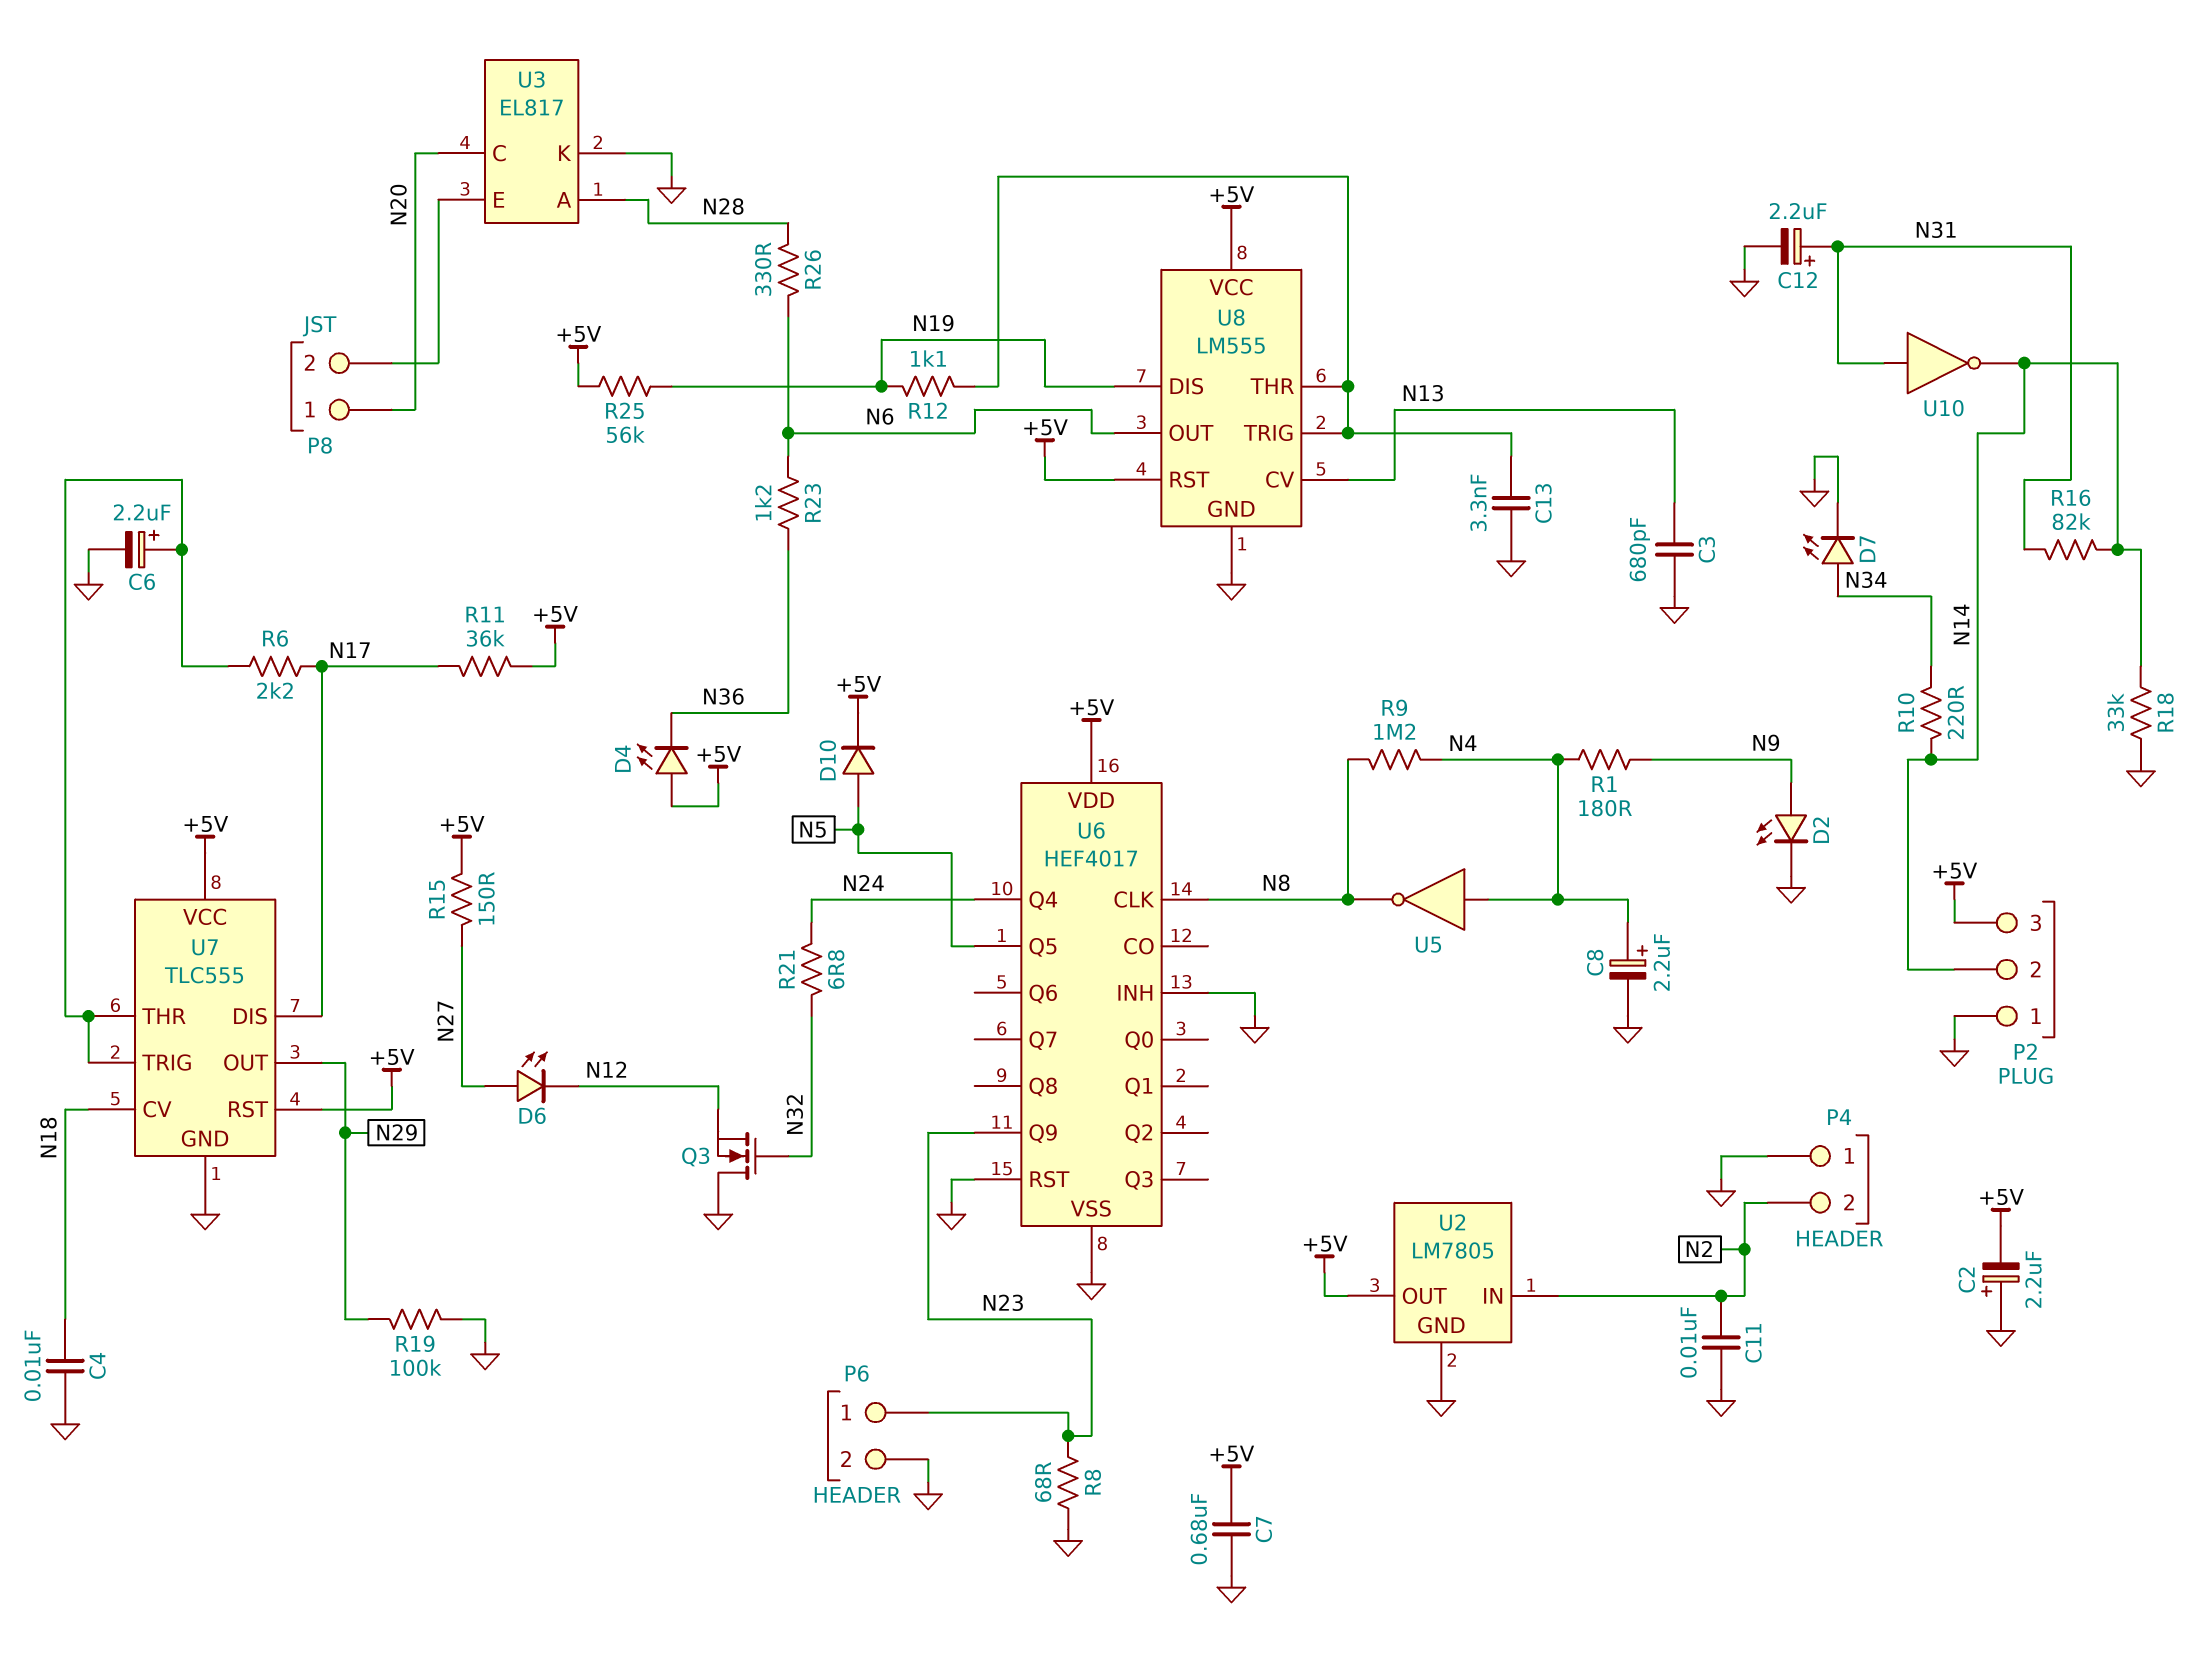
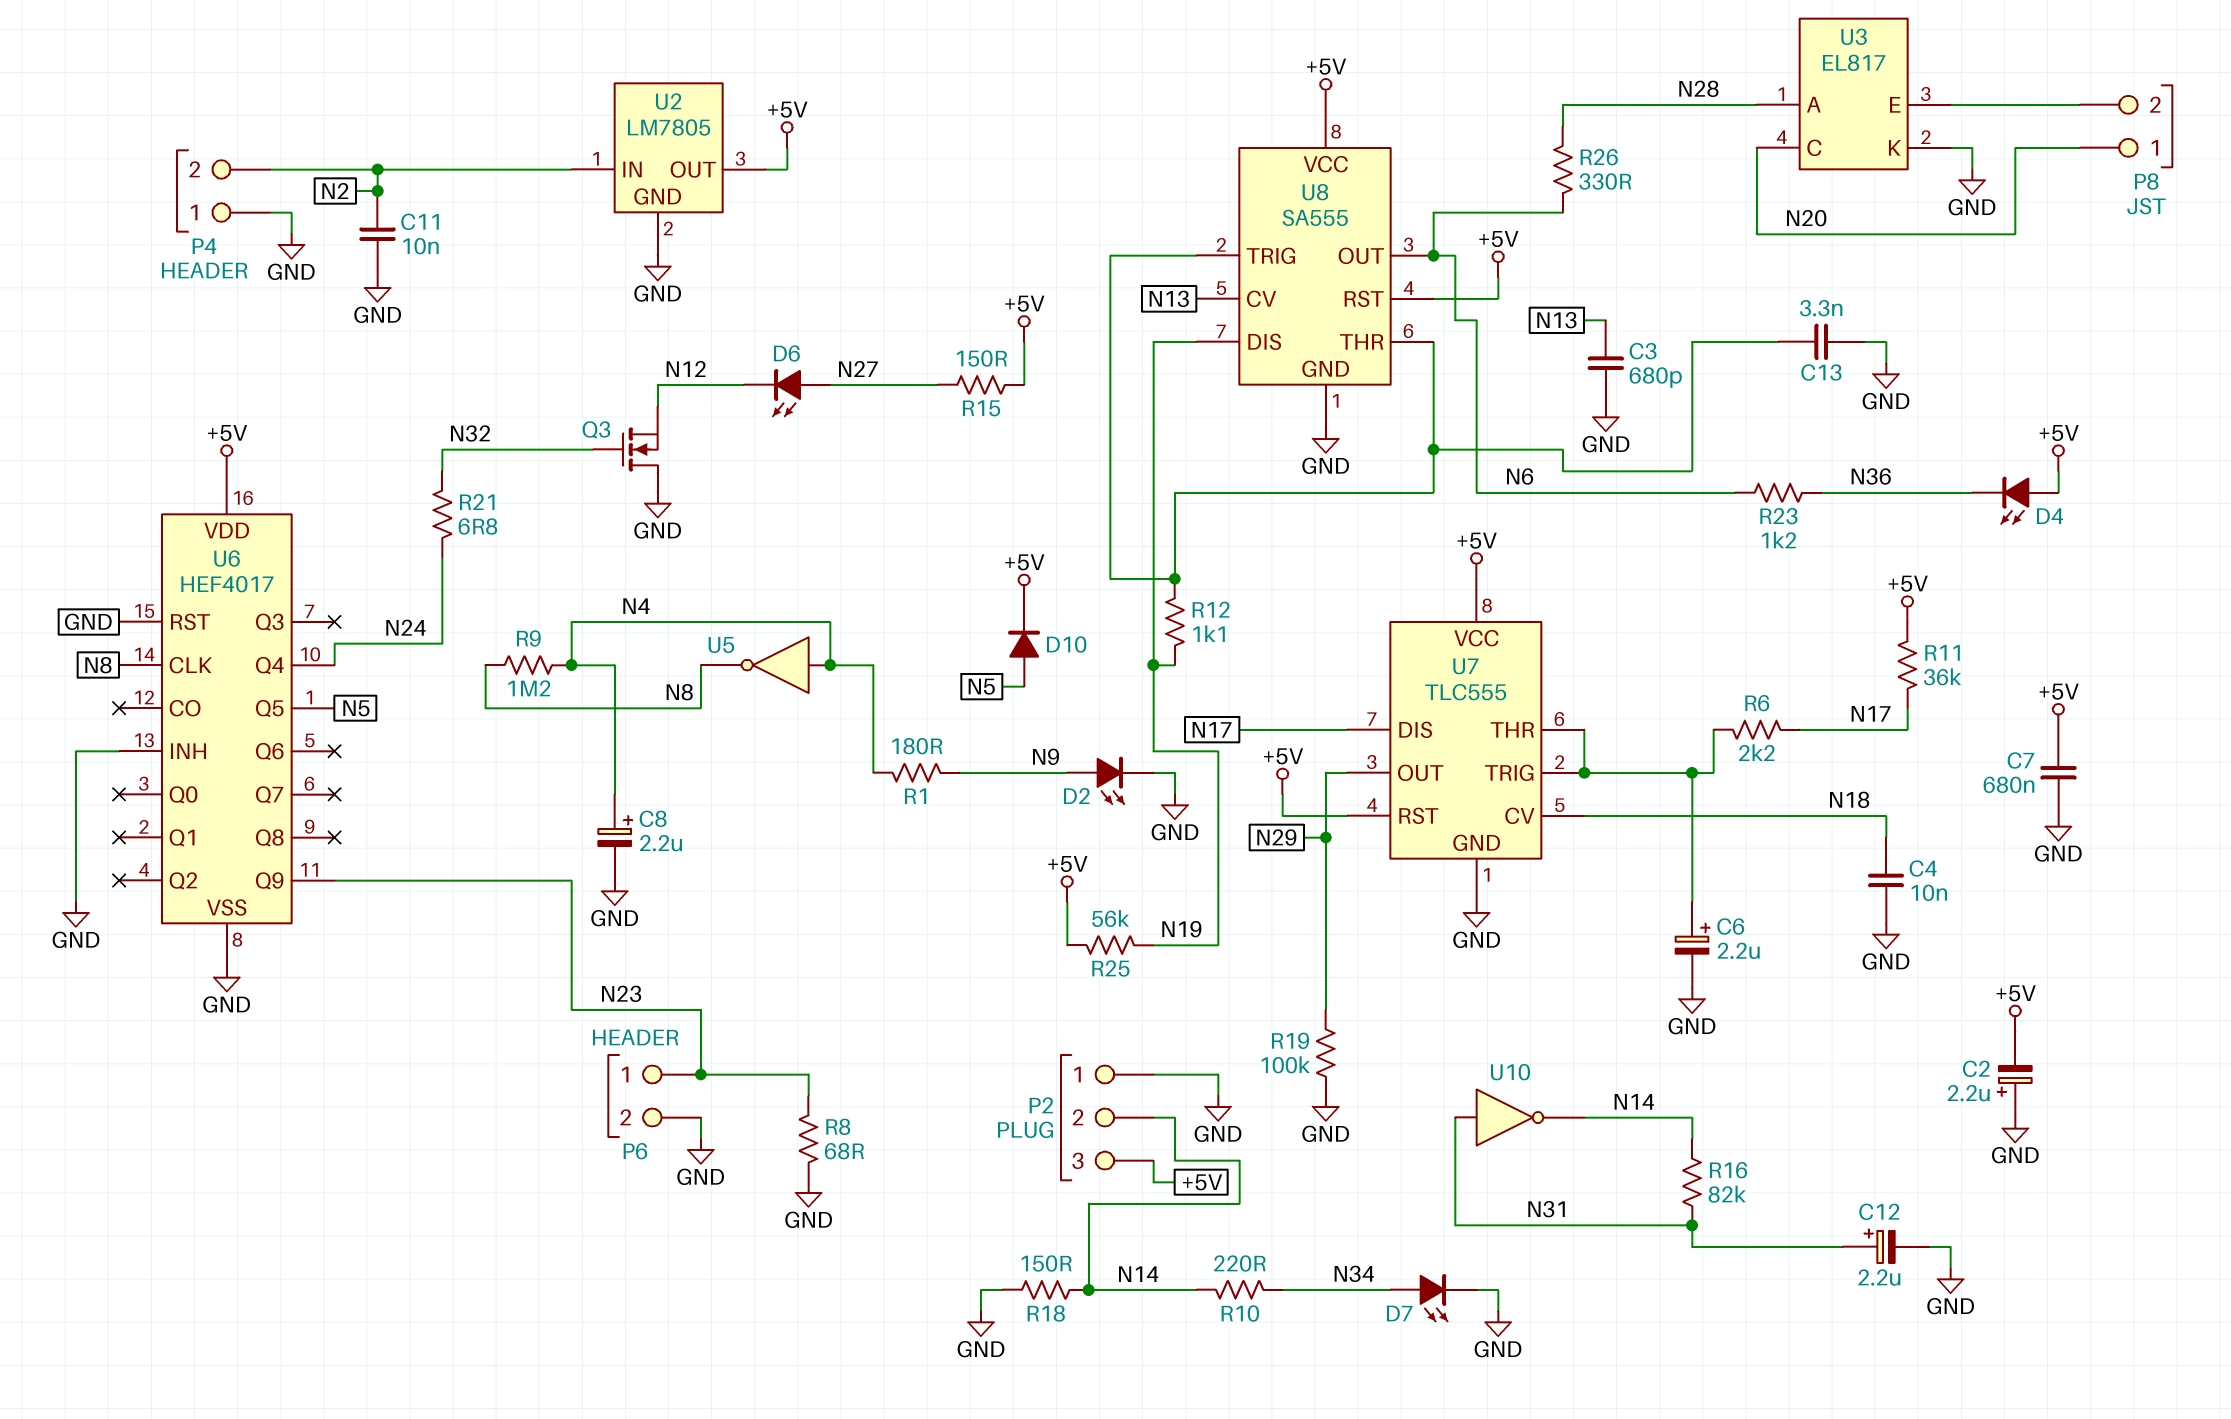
R18: 33k (GND, N14) -> 150 (GND, N14)
U8: LM555 -> SA555

